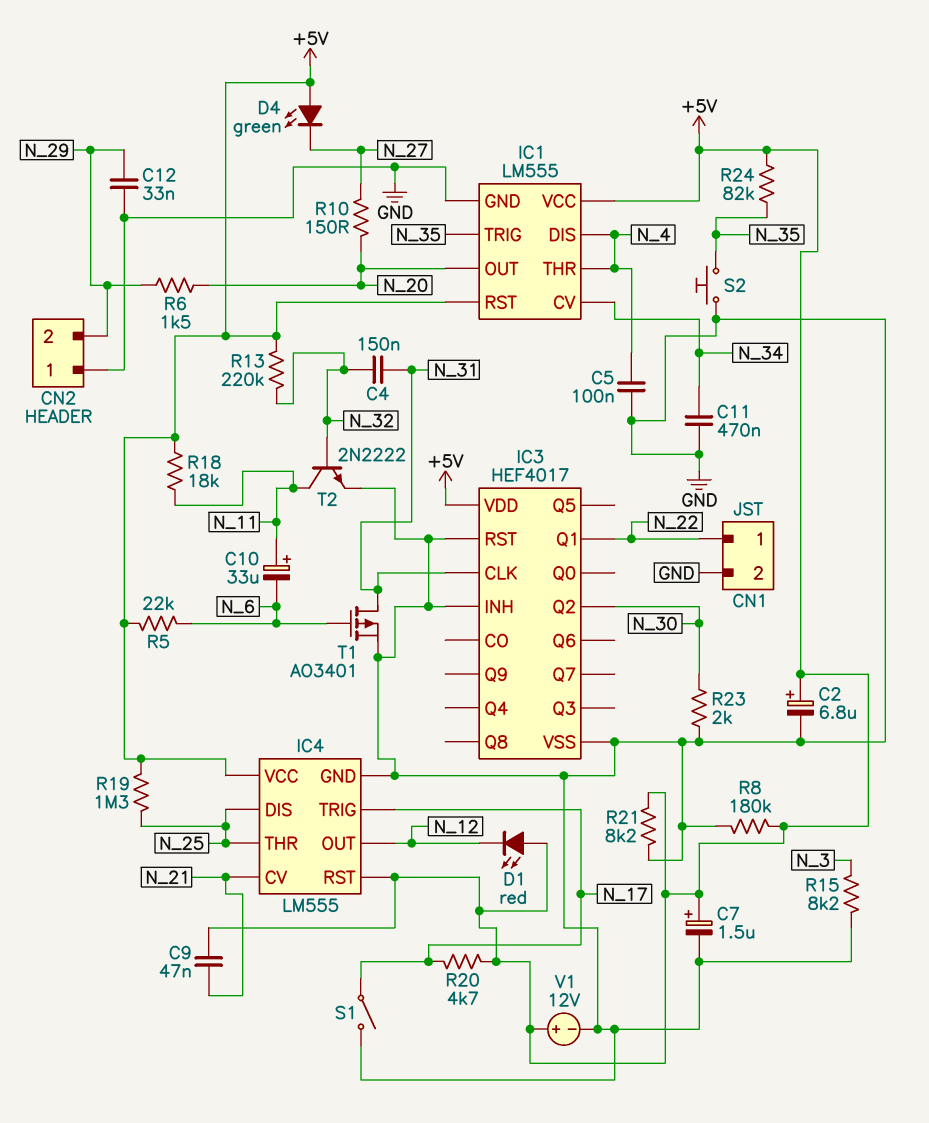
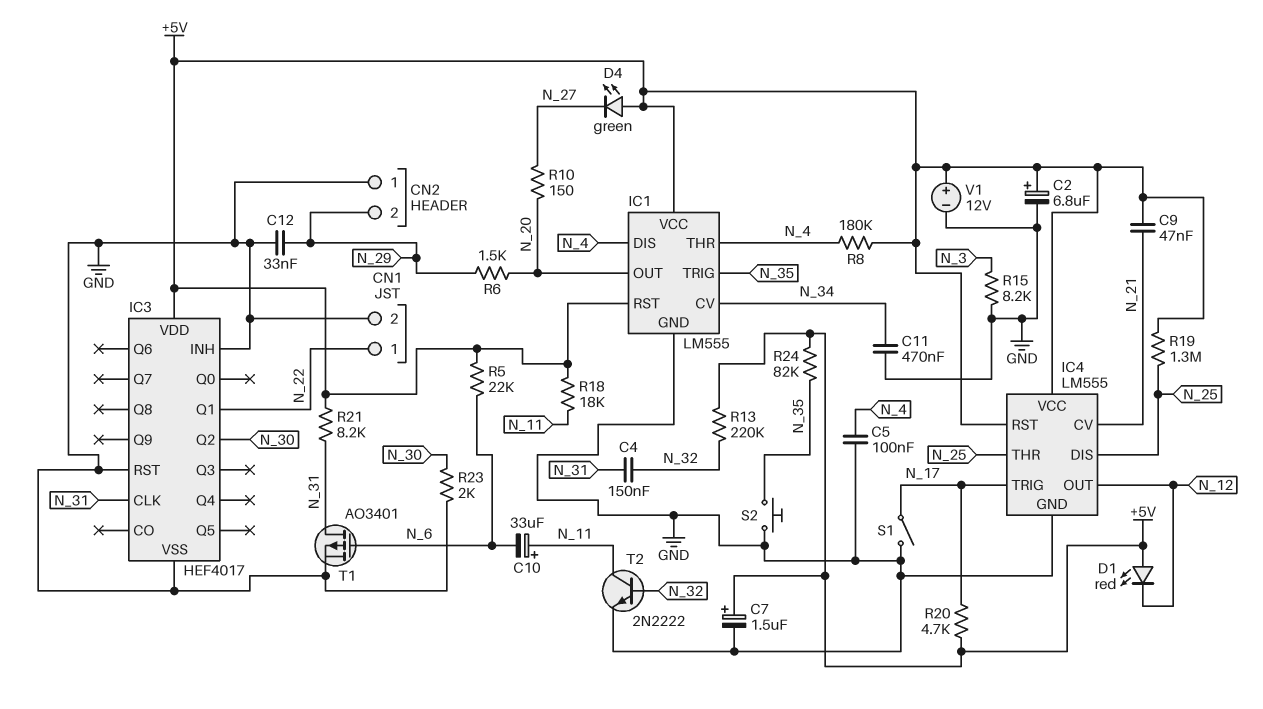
R8: 180k (+5V, GND) -> 180k (+5V, N_4)
R21: 8.2k (+5V, GND) -> 8.2k (+5V, N_31)

